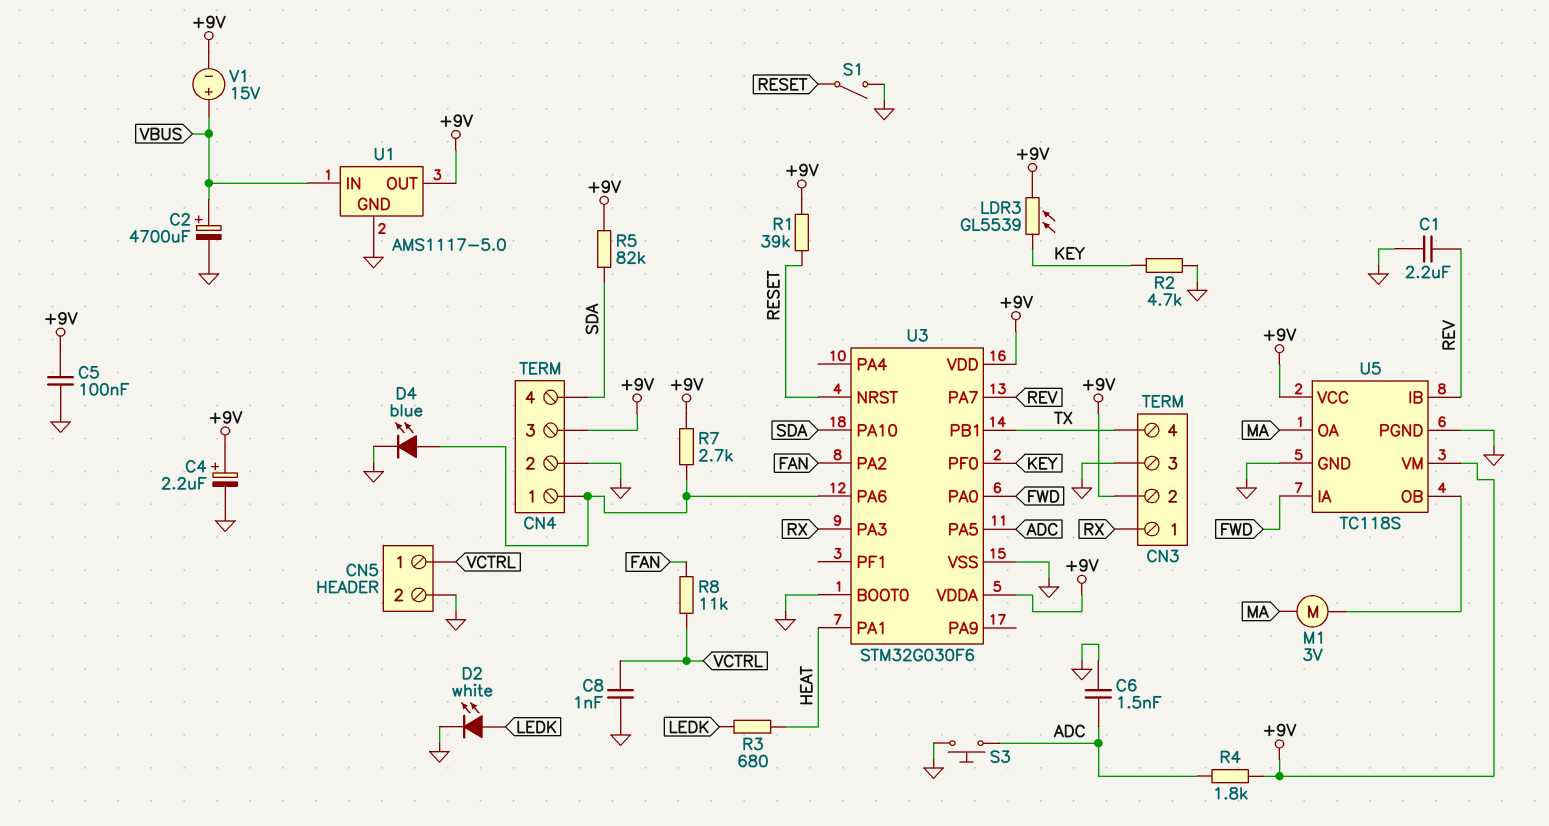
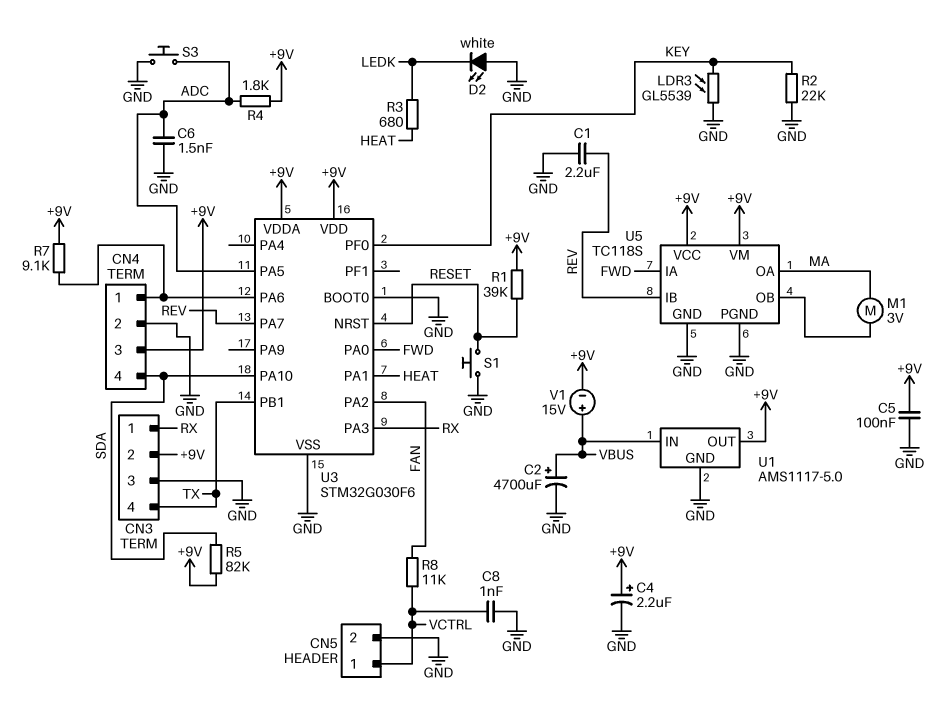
D2: LED white (A LEDK, K GND) -> LED white (A GND, K LEDK)
D4: LED blue (A CN4/1, K GND) -> none
LDR3: GL5539 (+9V, KEY) -> GL5539 (GND, KEY)
R2: 4.7k (GND, KEY) -> 22k (GND, KEY)
R7: 2.7k (+9V, CN4/1) -> 9.1k (+9V, CN4/1)
S1: switch (GND, RESET) -> button (GND, RESET)

